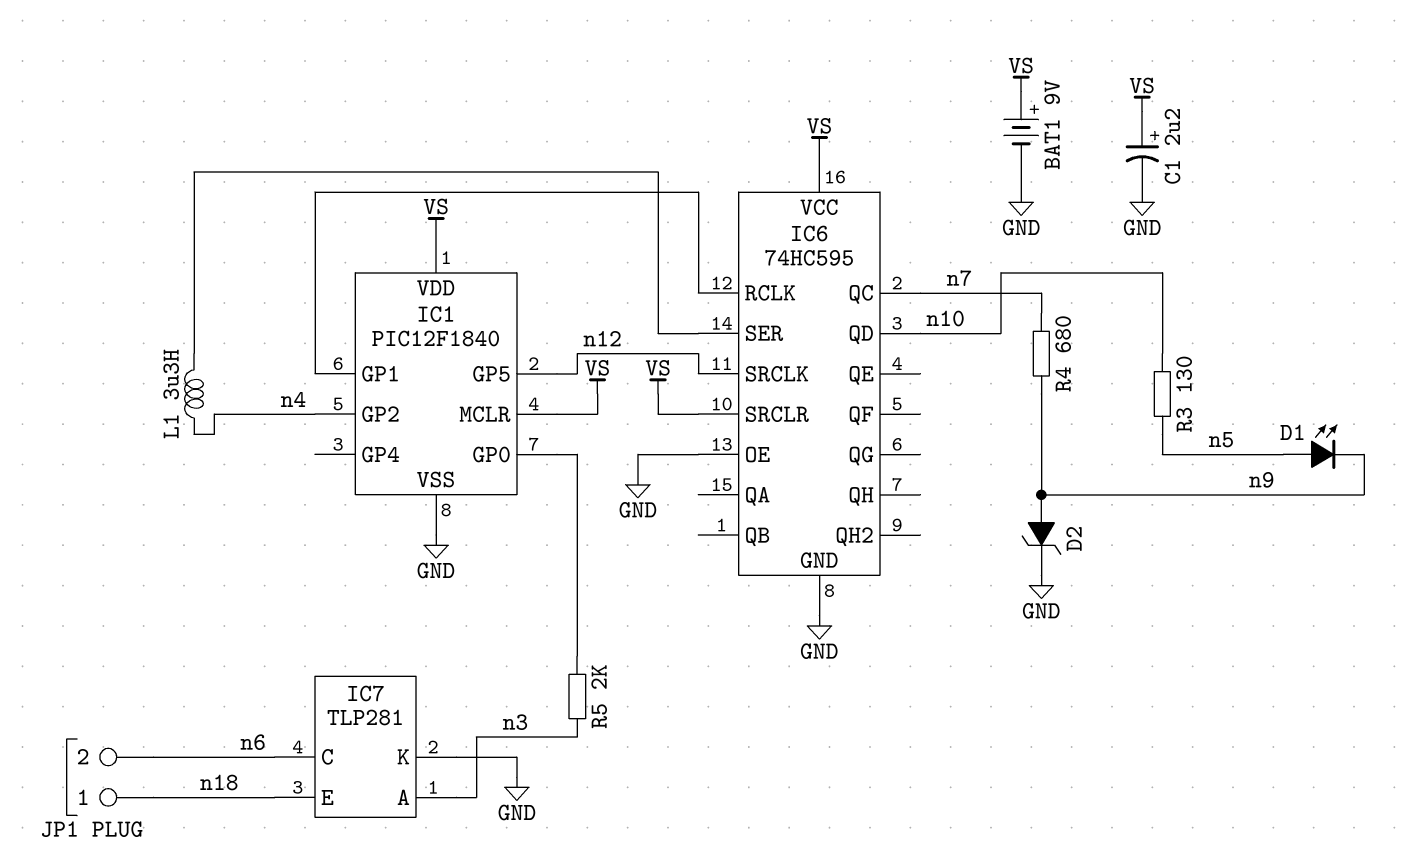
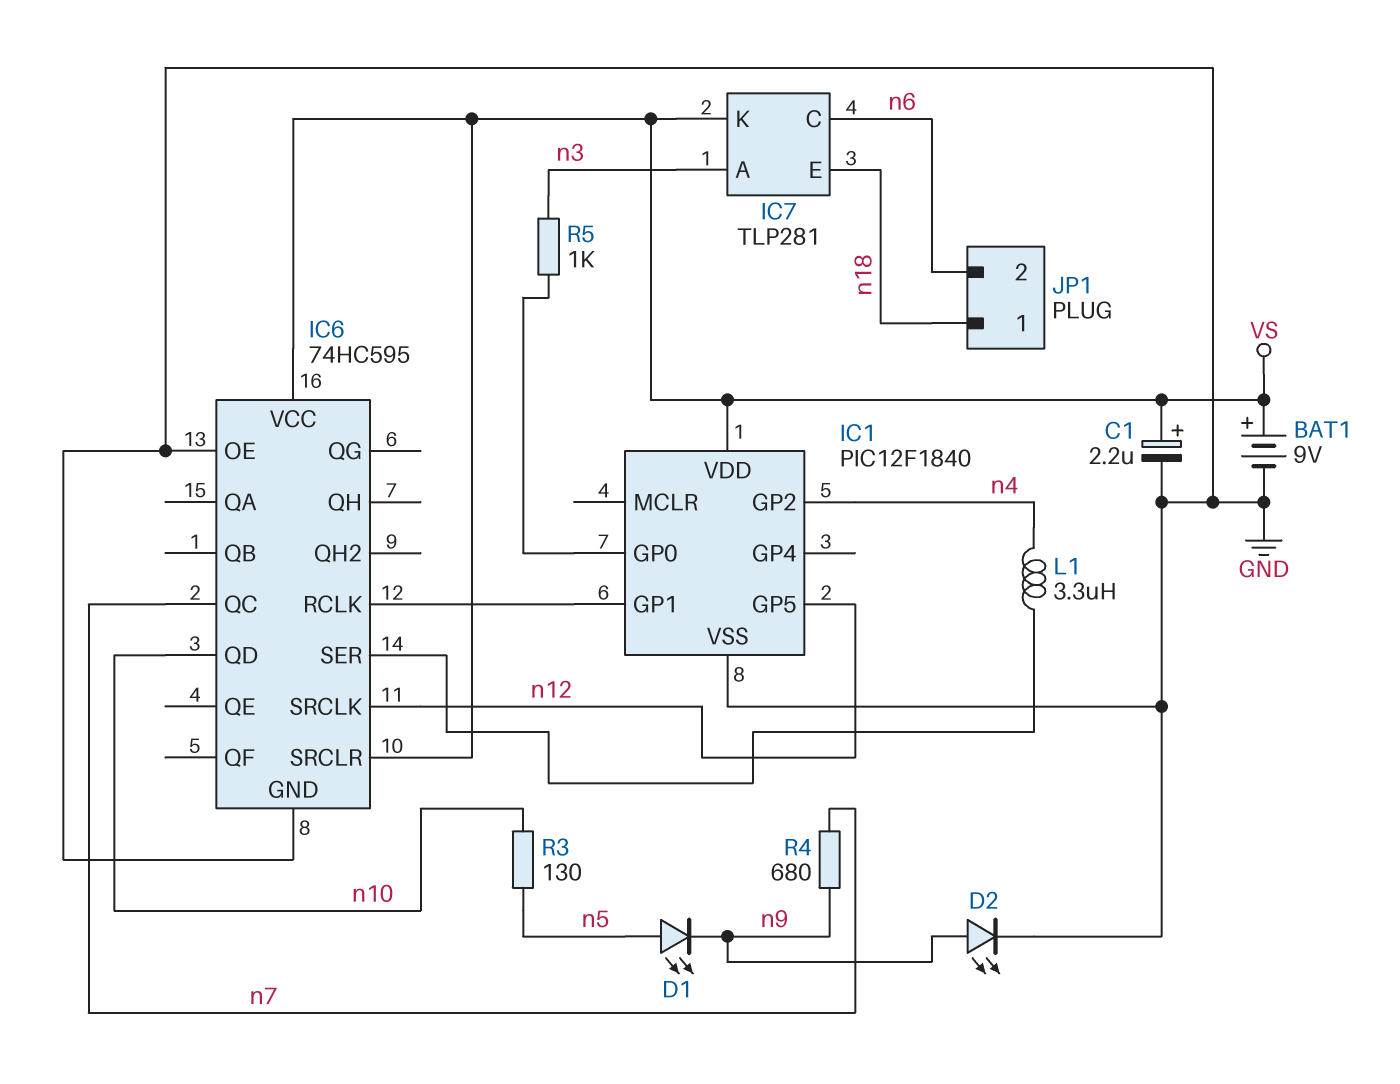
D2: zener (A n9, K GND) -> LED (A n9, K GND)
IC1 pin MCLR: VS -> none
IC7 pin K: GND -> VS
R5: 2k (IC1/GP0, n3) -> 1k (IC1/GP0, n3)

